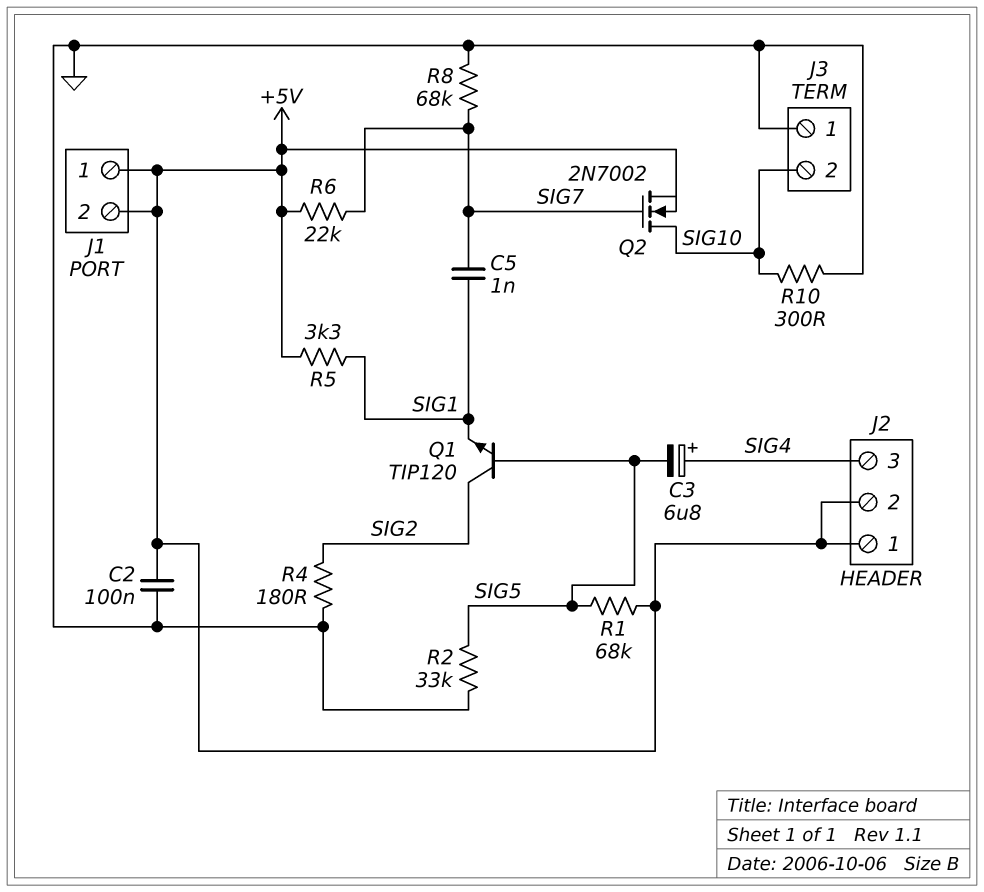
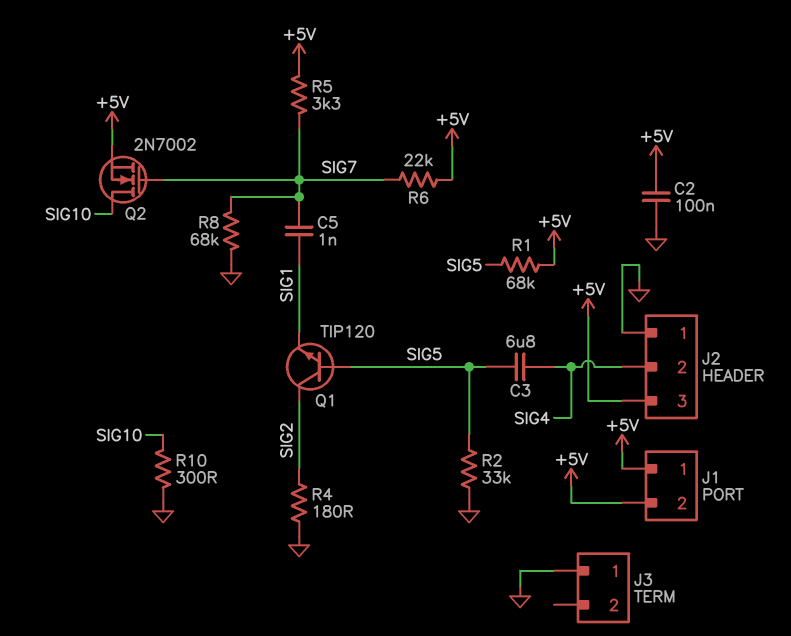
C3: 6.8uF (plus SIG4, minus SIG5) -> 6.8uF (SIG4, SIG5)
J2 pin 1: +5V -> GND
J2 pin 2: +5V -> SIG4
J2 pin 3: SIG4 -> +5V
J3 pin 2: SIG10 -> none
R5: 3.3k (+5V, SIG1) -> 3.3k (+5V, SIG7)

